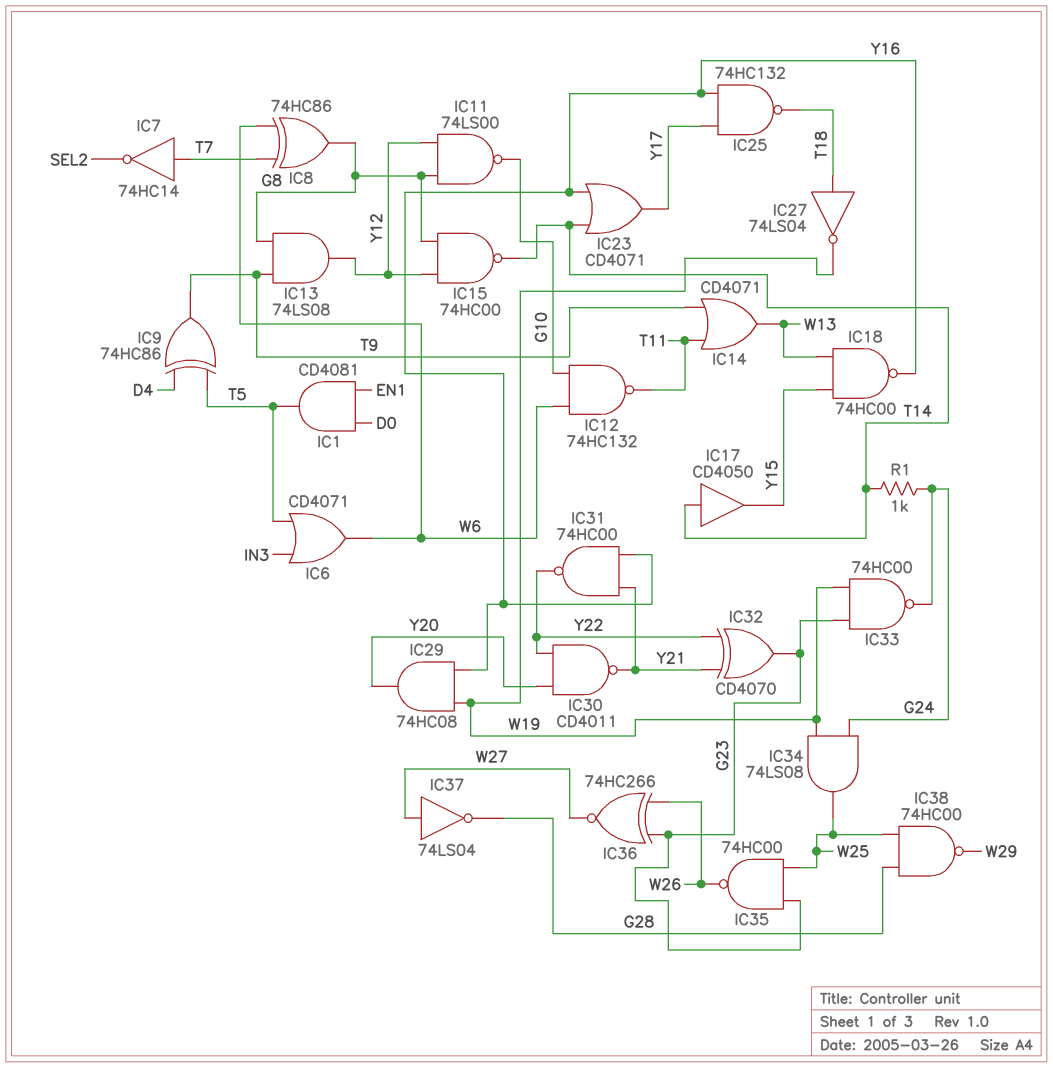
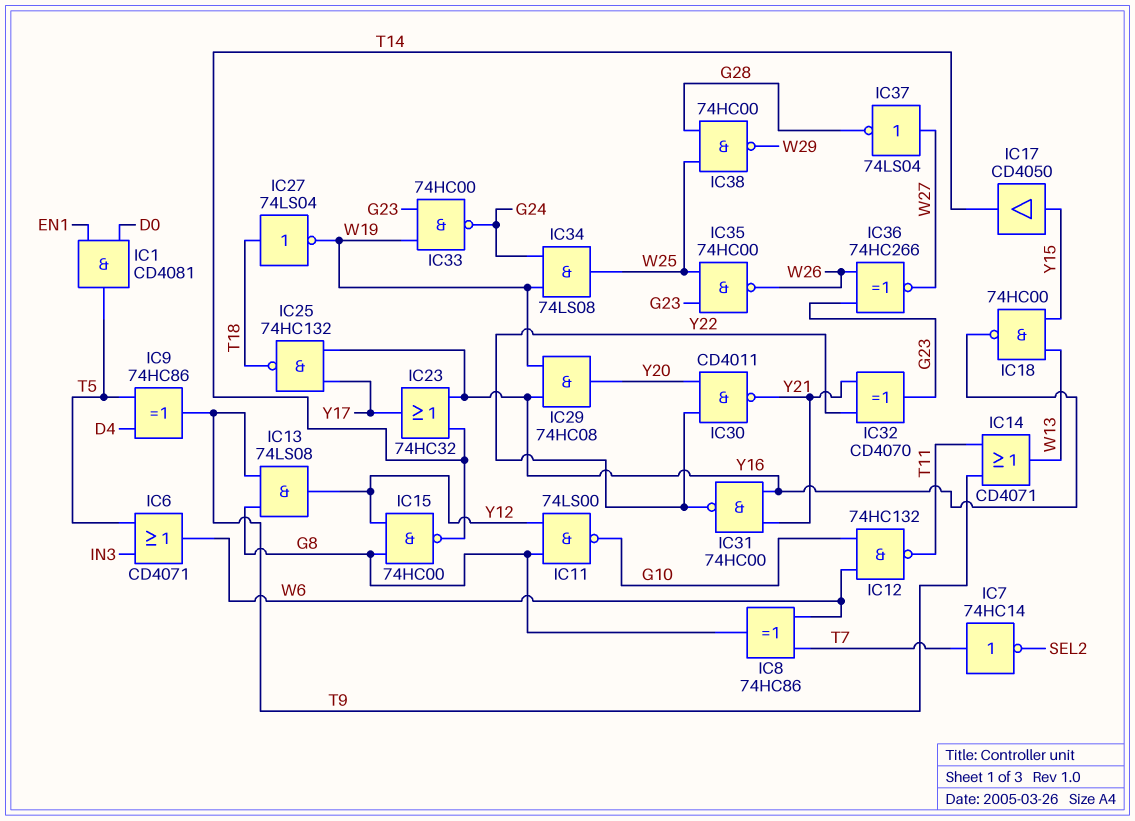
IC17: buffer CD4050 (in T14, out Y15) -> buffer CD4050 (in Y15, out T14)
IC23: OR CD4071 (in T14, in Y16, out Y17) -> OR 74HC32 (in T14, in Y16, out Y17)
R1: 1k (G24, T14) -> none

